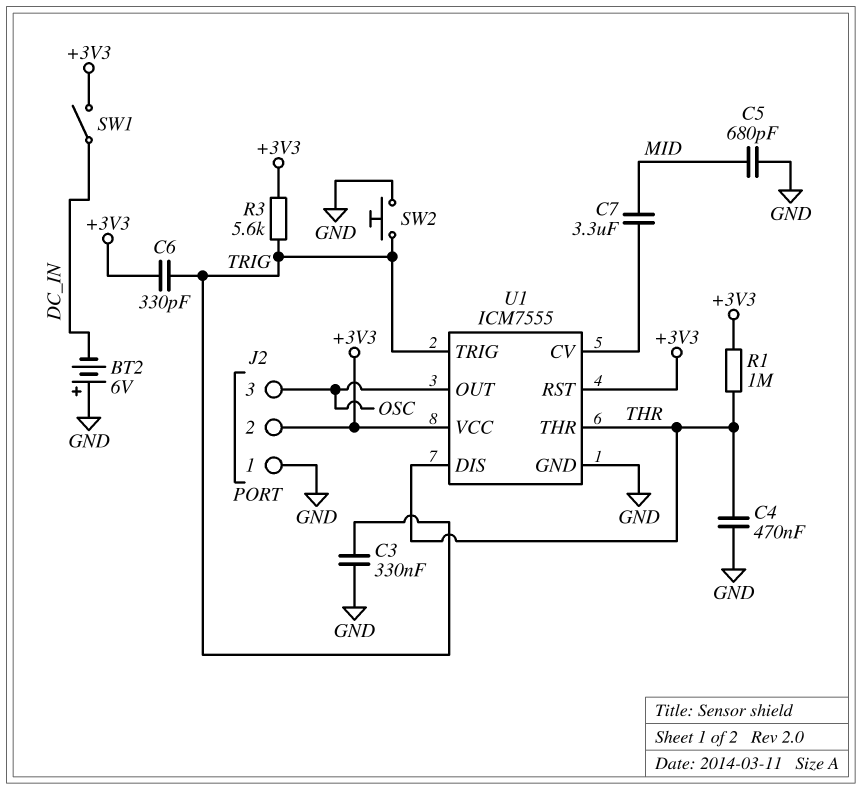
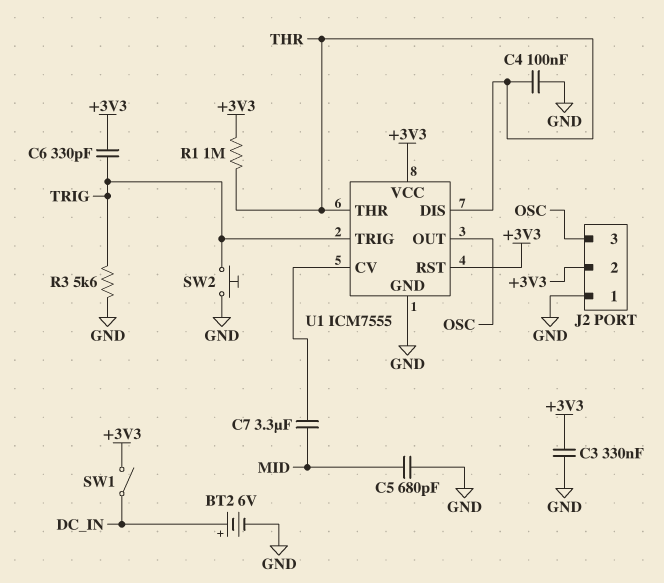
BT2: 6V (plus GND, minus DC_IN) -> 6V (plus DC_IN, minus GND)
C3: 330nF (GND, TRIG) -> 330nF (+3V3, GND)
C4: 470nF (GND, THR) -> 100nF (GND, THR)
R3: 5.6k (+3V3, TRIG) -> 5.6k (GND, TRIG)

